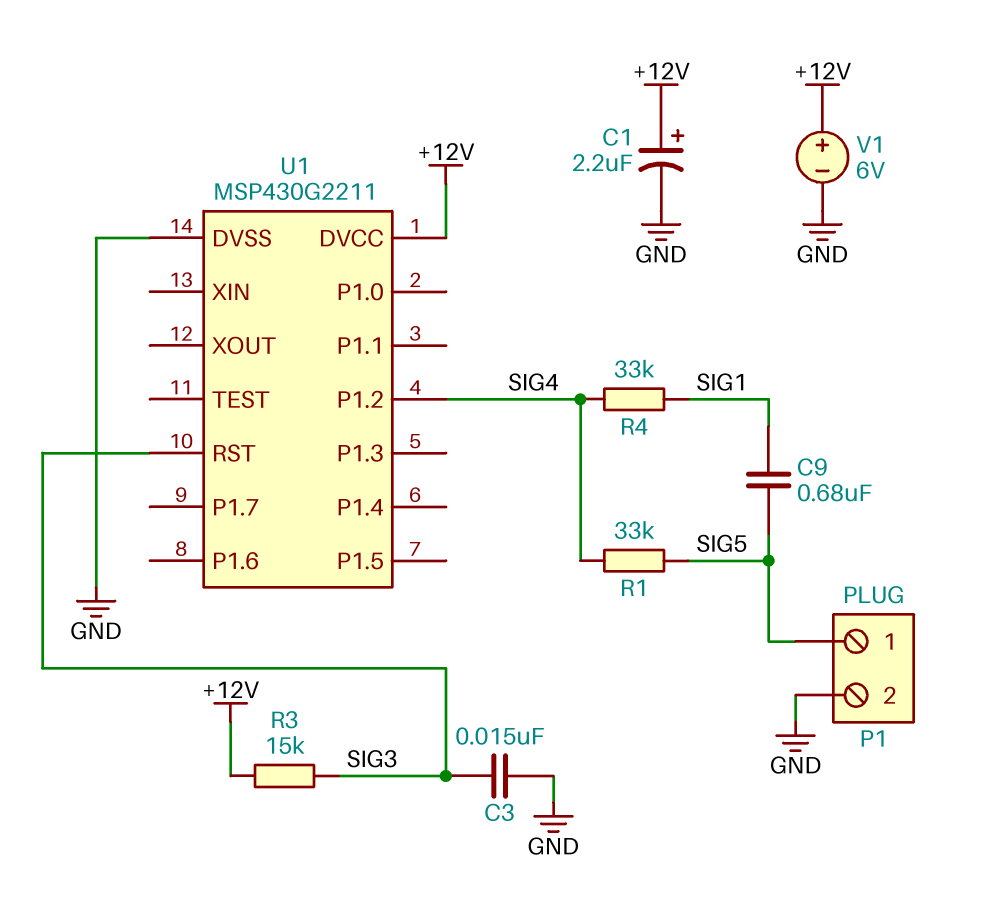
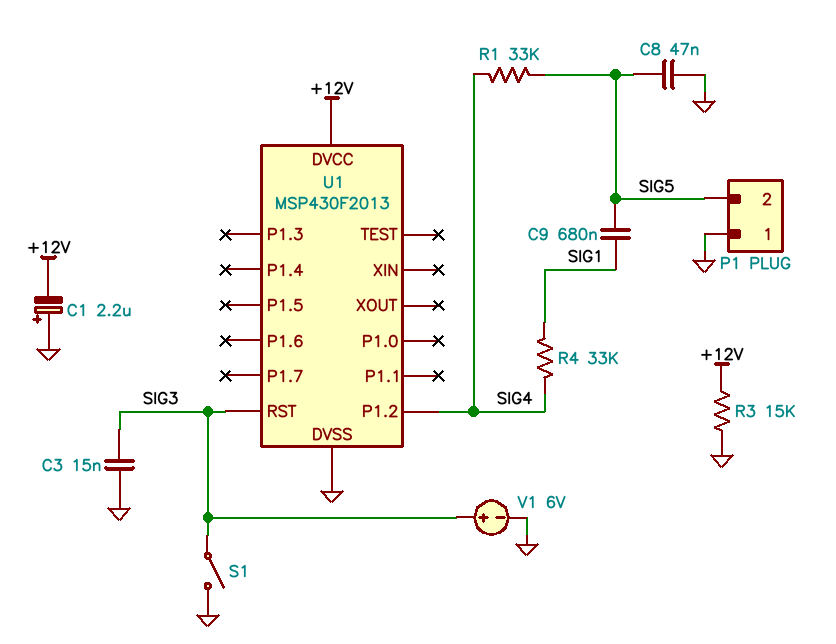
C1: 2.2uF (plus +12V, minus GND) -> 2.2uF (plus GND, minus +12V)
C8: none -> 47nF (GND, SIG5)
P1 pin 1: SIG5 -> GND
P1 pin 2: GND -> SIG5
R3: 15k (+12V, SIG3) -> 15k (+12V, GND)
S1: none -> switch (GND, SIG3)
U1: MSP430G2211 -> MSP430F2013
V1: 6V (plus +12V, minus GND) -> 6V (plus SIG3, minus GND)

